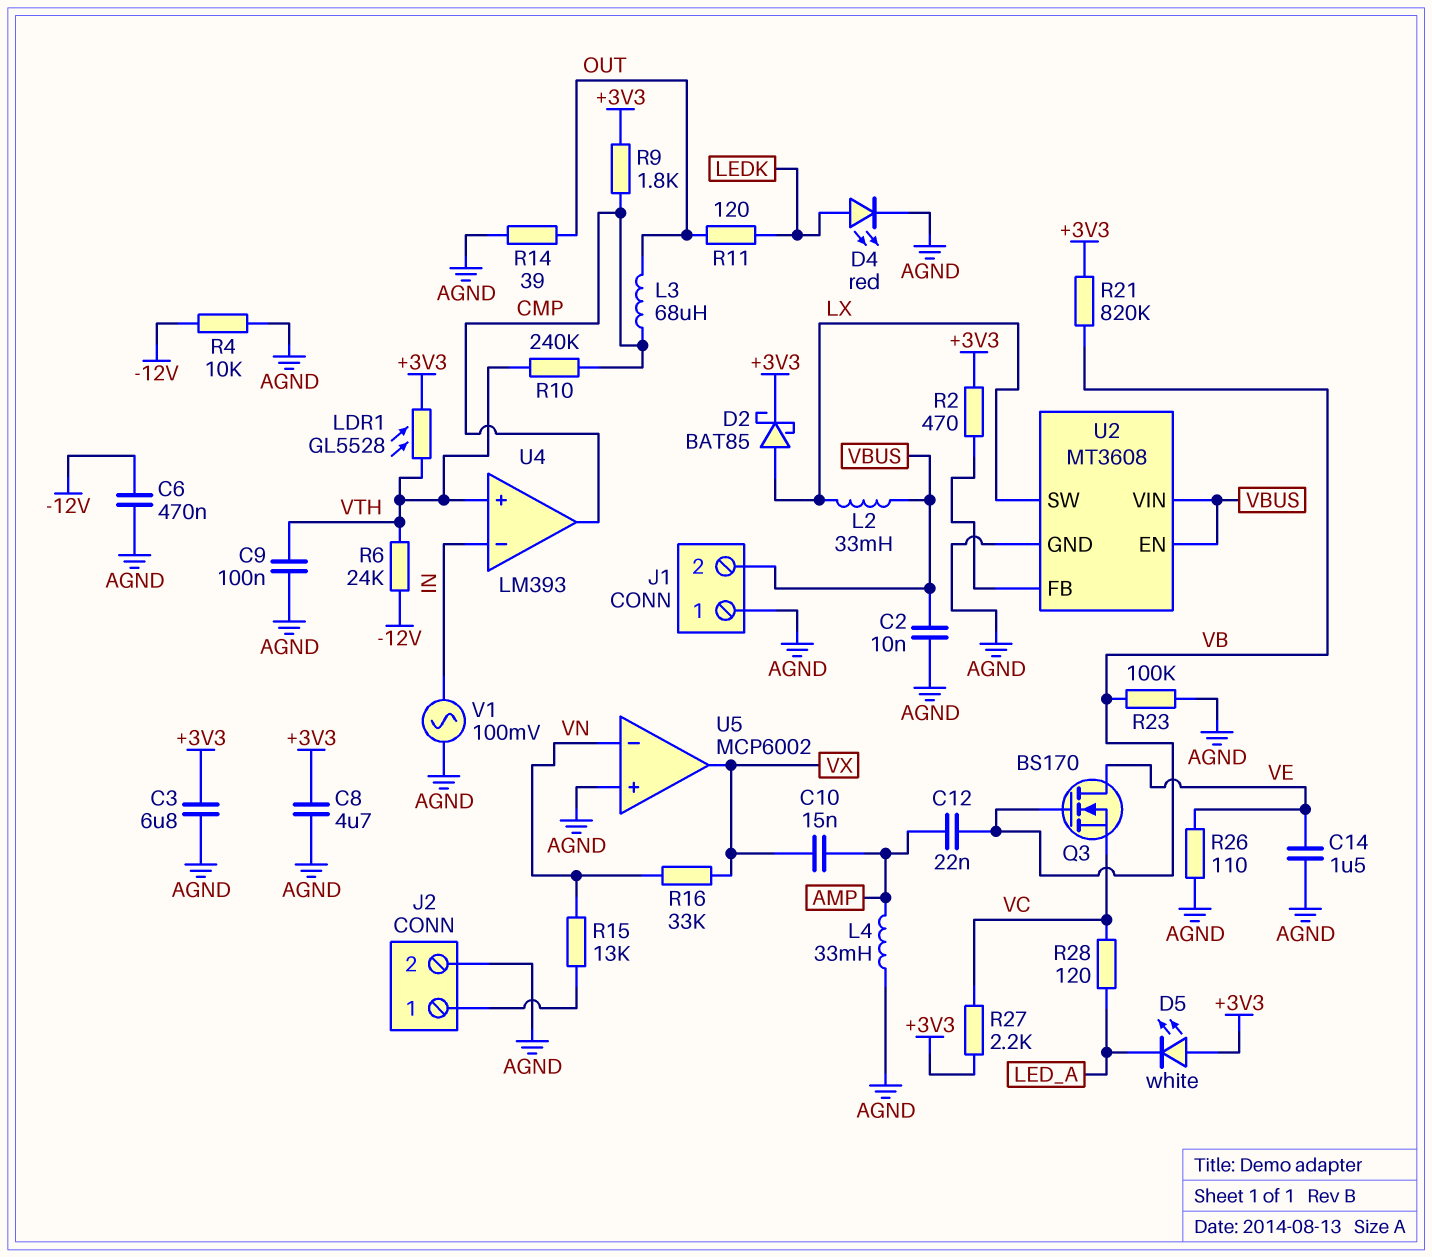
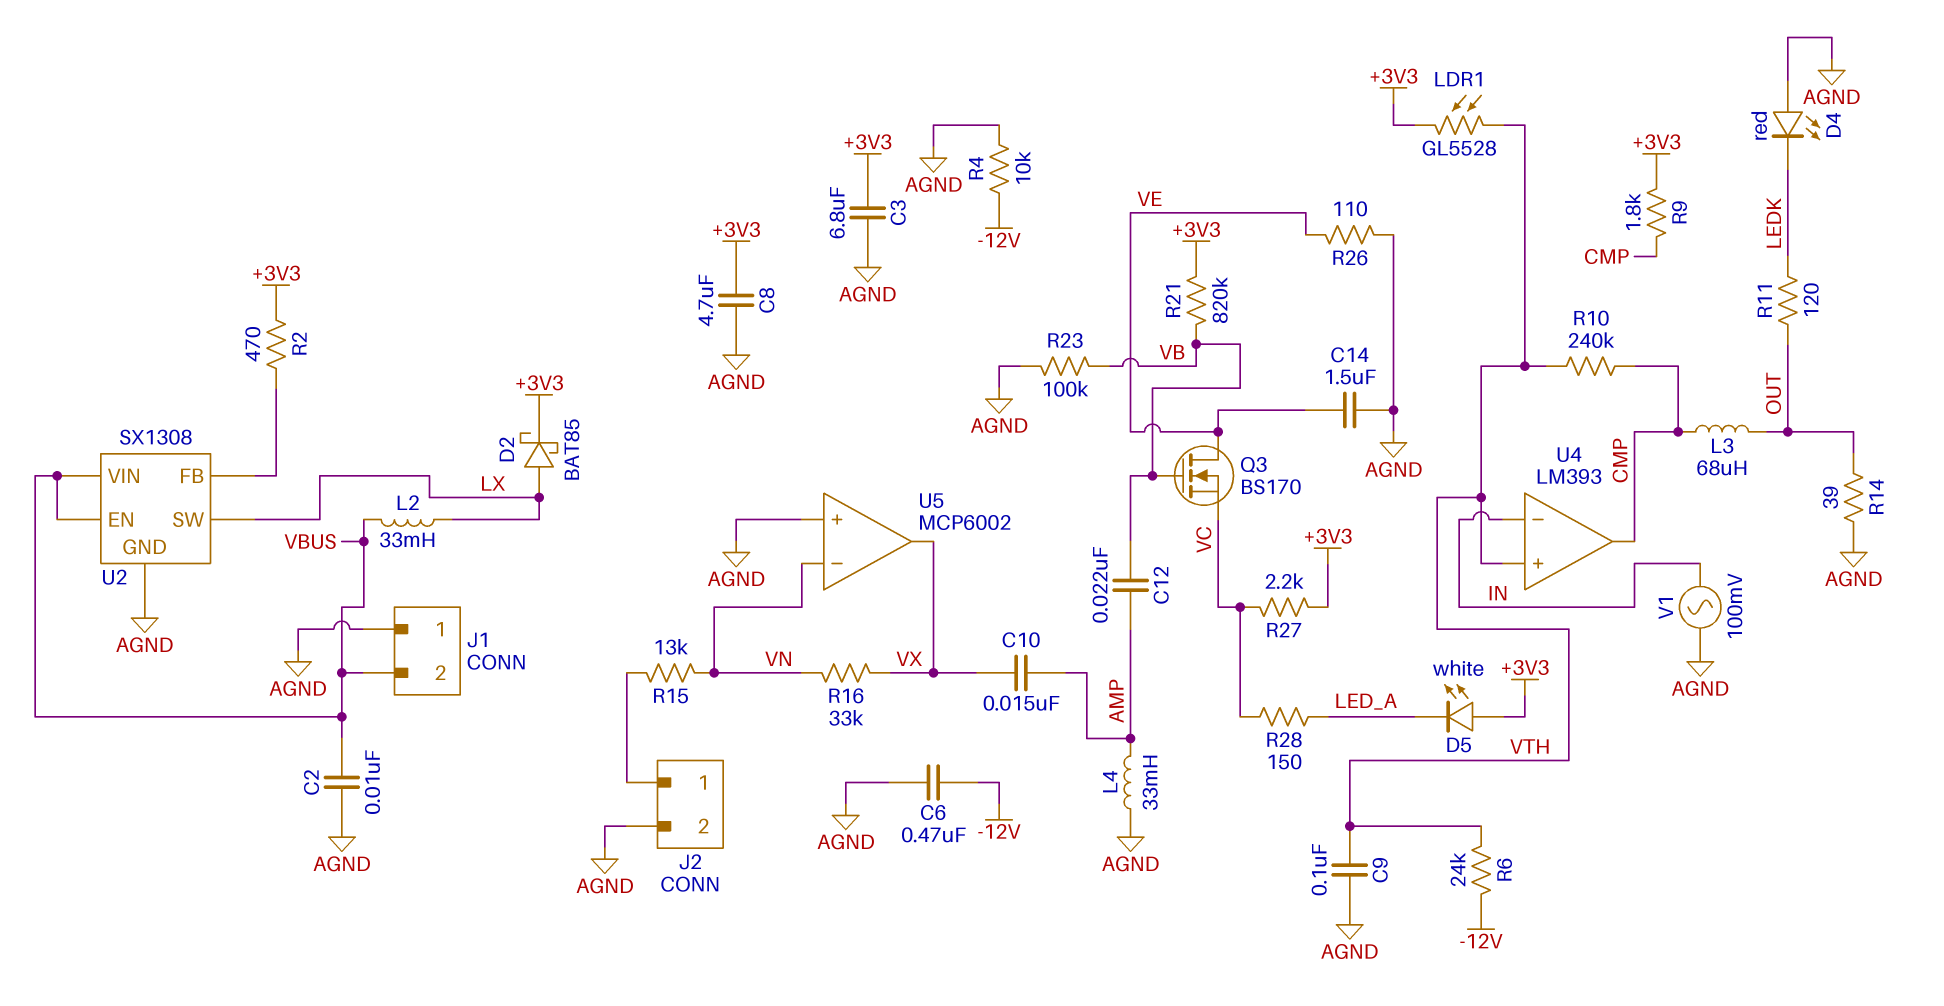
D4: LED red (A LEDK, K AGND) -> LED red (A AGND, K LEDK)
R28: 120 (LED_A, VC) -> 150 (LED_A, VC)
U2: MT3608 -> SX1308

